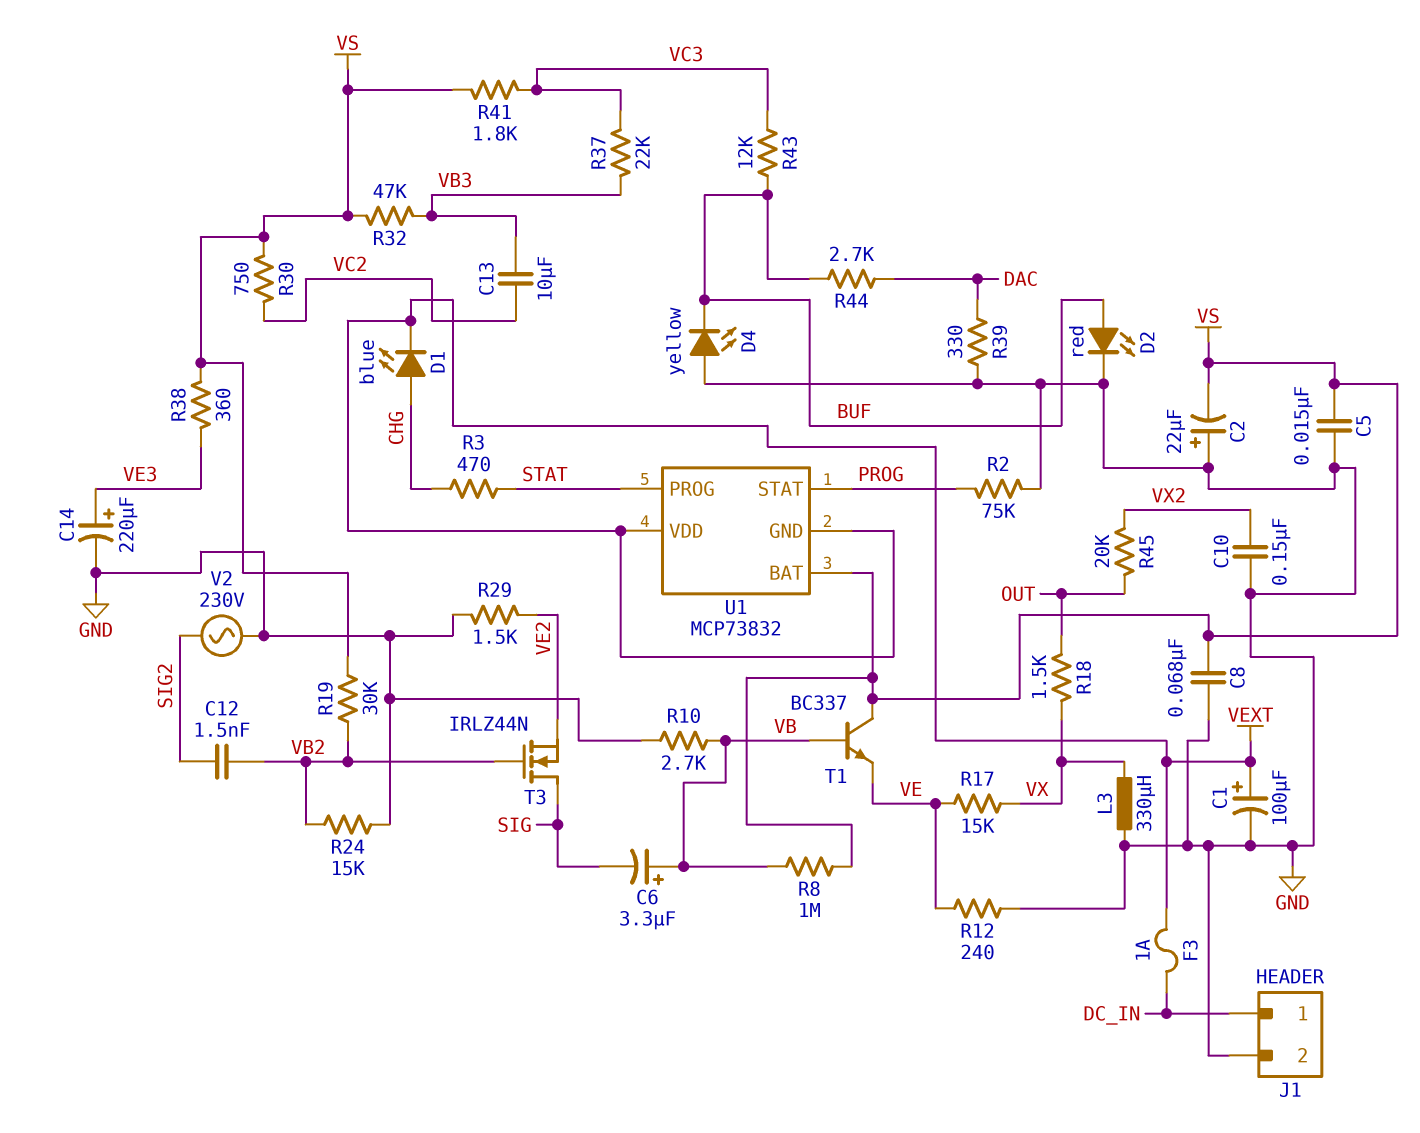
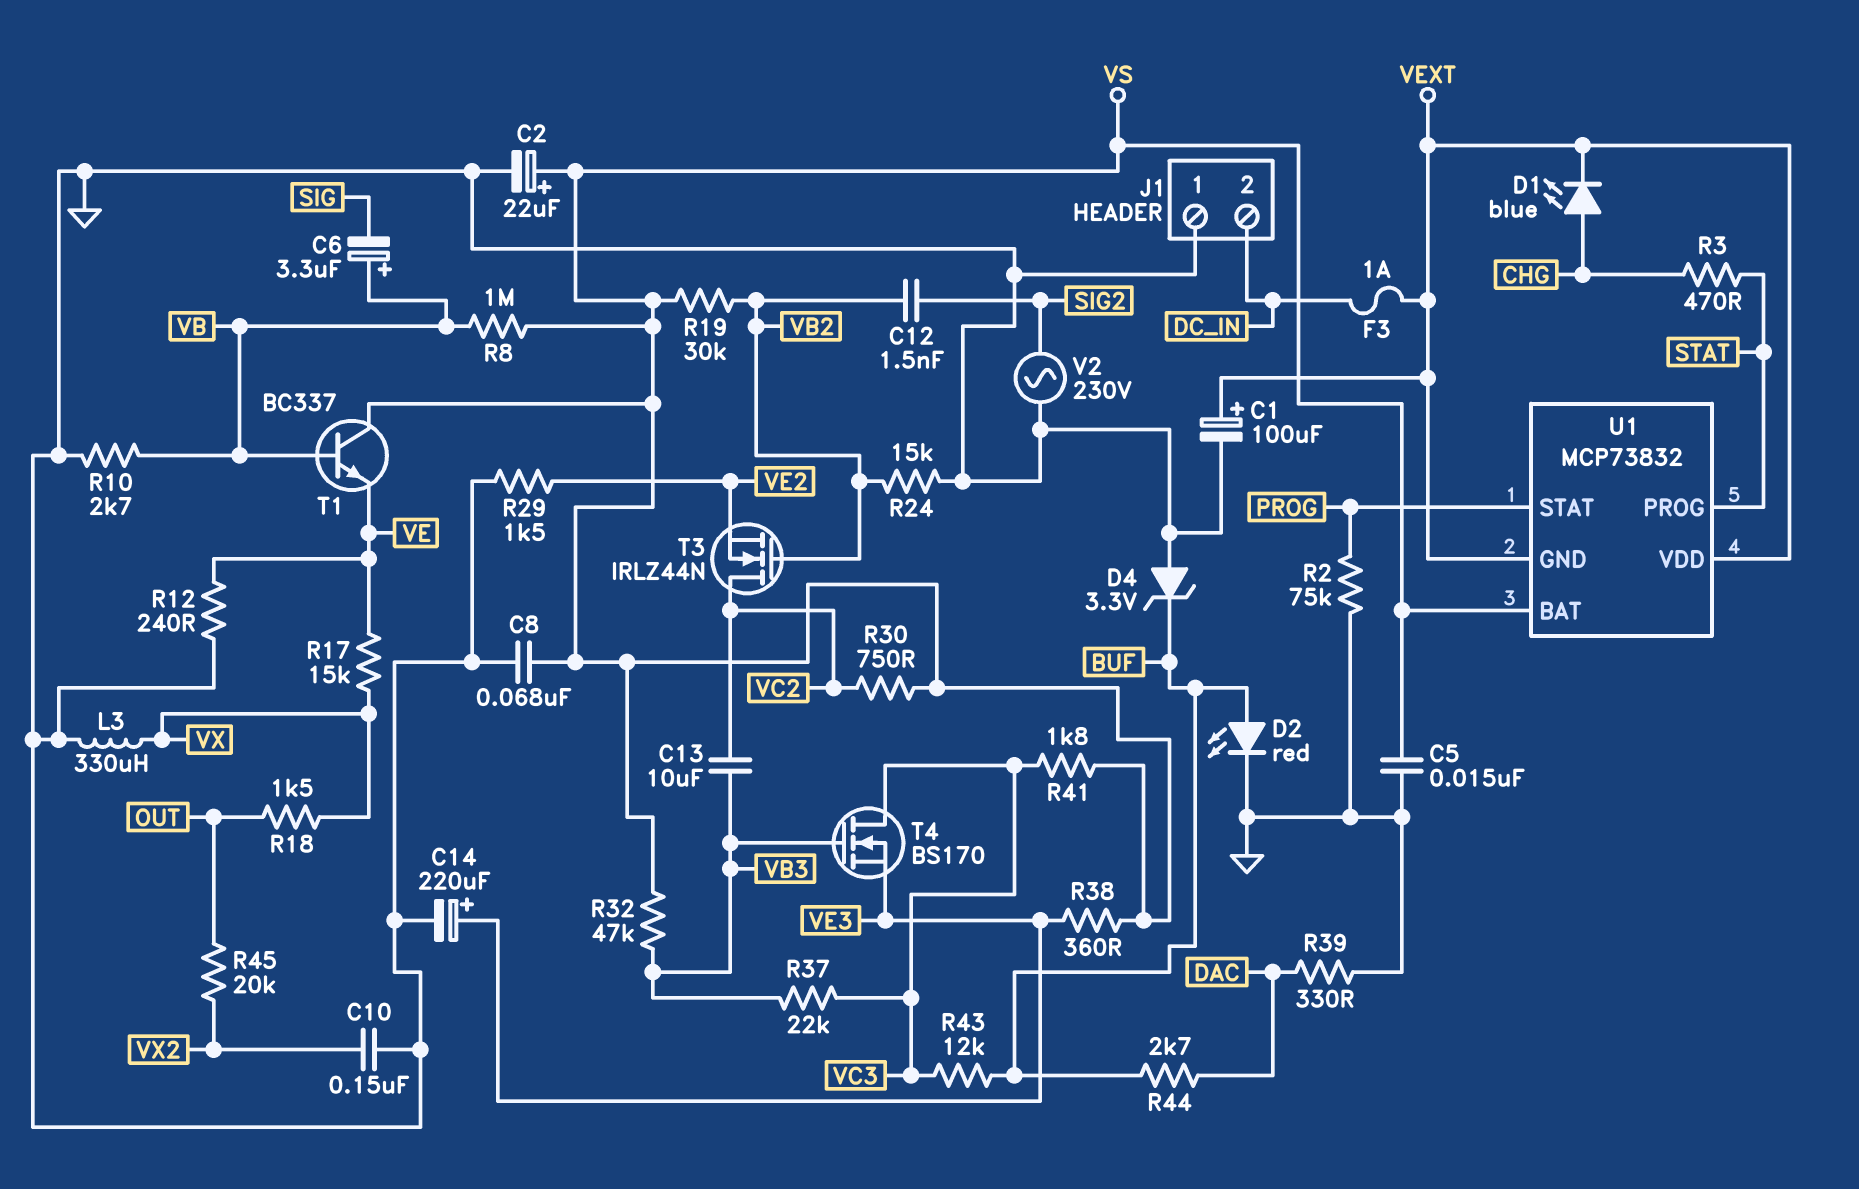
C2: 22uF (plus GND, minus VS) -> 22uF (plus VS, minus GND)
D4: LED yellow (A GND, K BUF) -> zener 3.3V (A GND, K BUF)
J1 pin 1: DC_IN -> GND
J1 pin 2: GND -> DC_IN
T3: NMOS IRLZ44N (G VB2, D SIG, S VE2) -> NMOS IRLZ44N (G VB2, D VC2, S VE2)
T4: none -> NMOS BS170 (G VB3, D VC3, S VE3)

